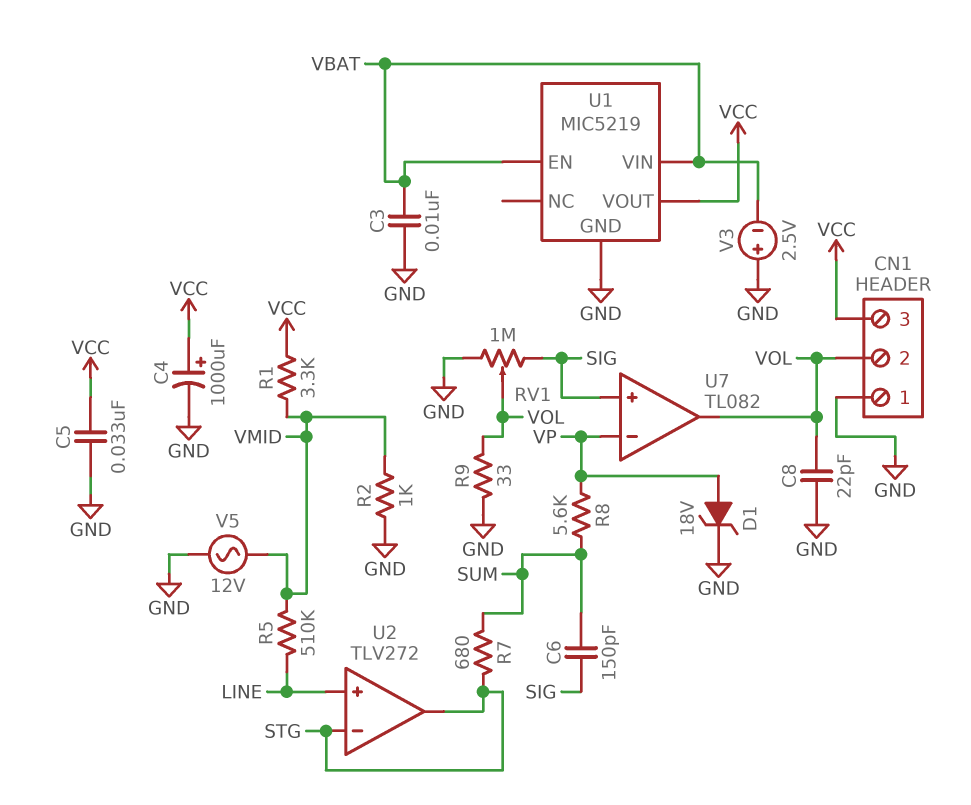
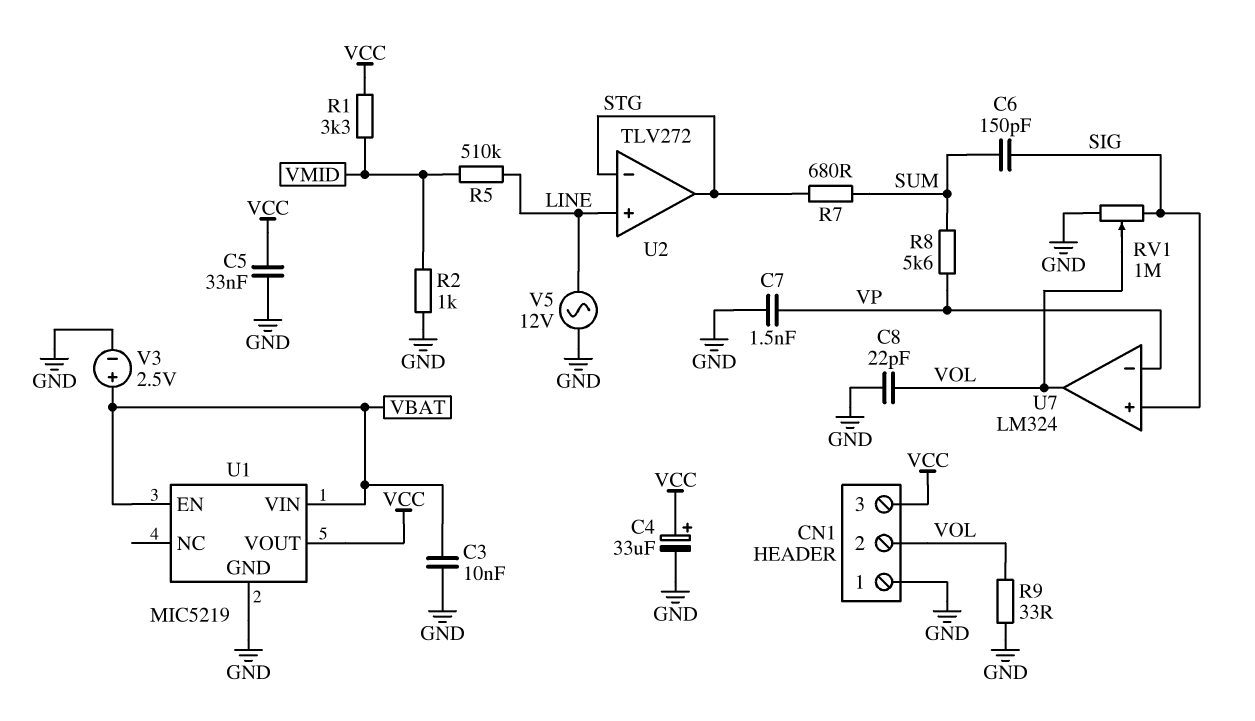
C4: 1000uF (plus VCC, minus GND) -> 33uF (plus VCC, minus GND)
C7: none -> 1.5nF (GND, VP)
D1: zener 18V (A VP, K GND) -> none
U7: TL082 -> LM324
V3: 2.5V (plus GND, minus VBAT) -> 2.5V (plus VBAT, minus GND)
V5: AC 12V (GND, VMID) -> AC 12V (GND, LINE)

